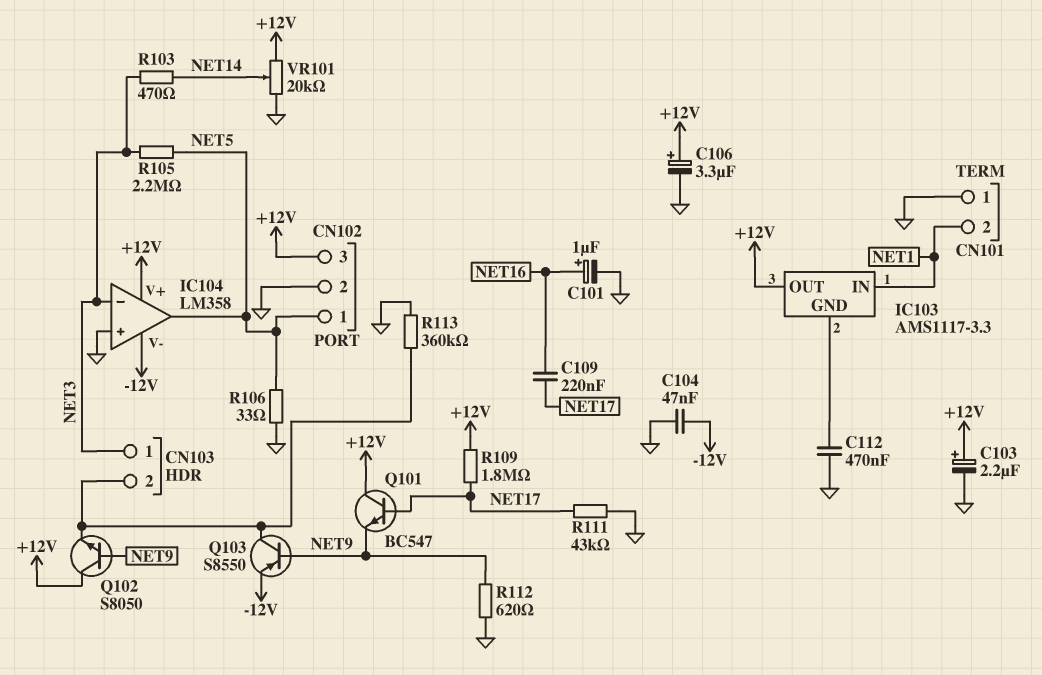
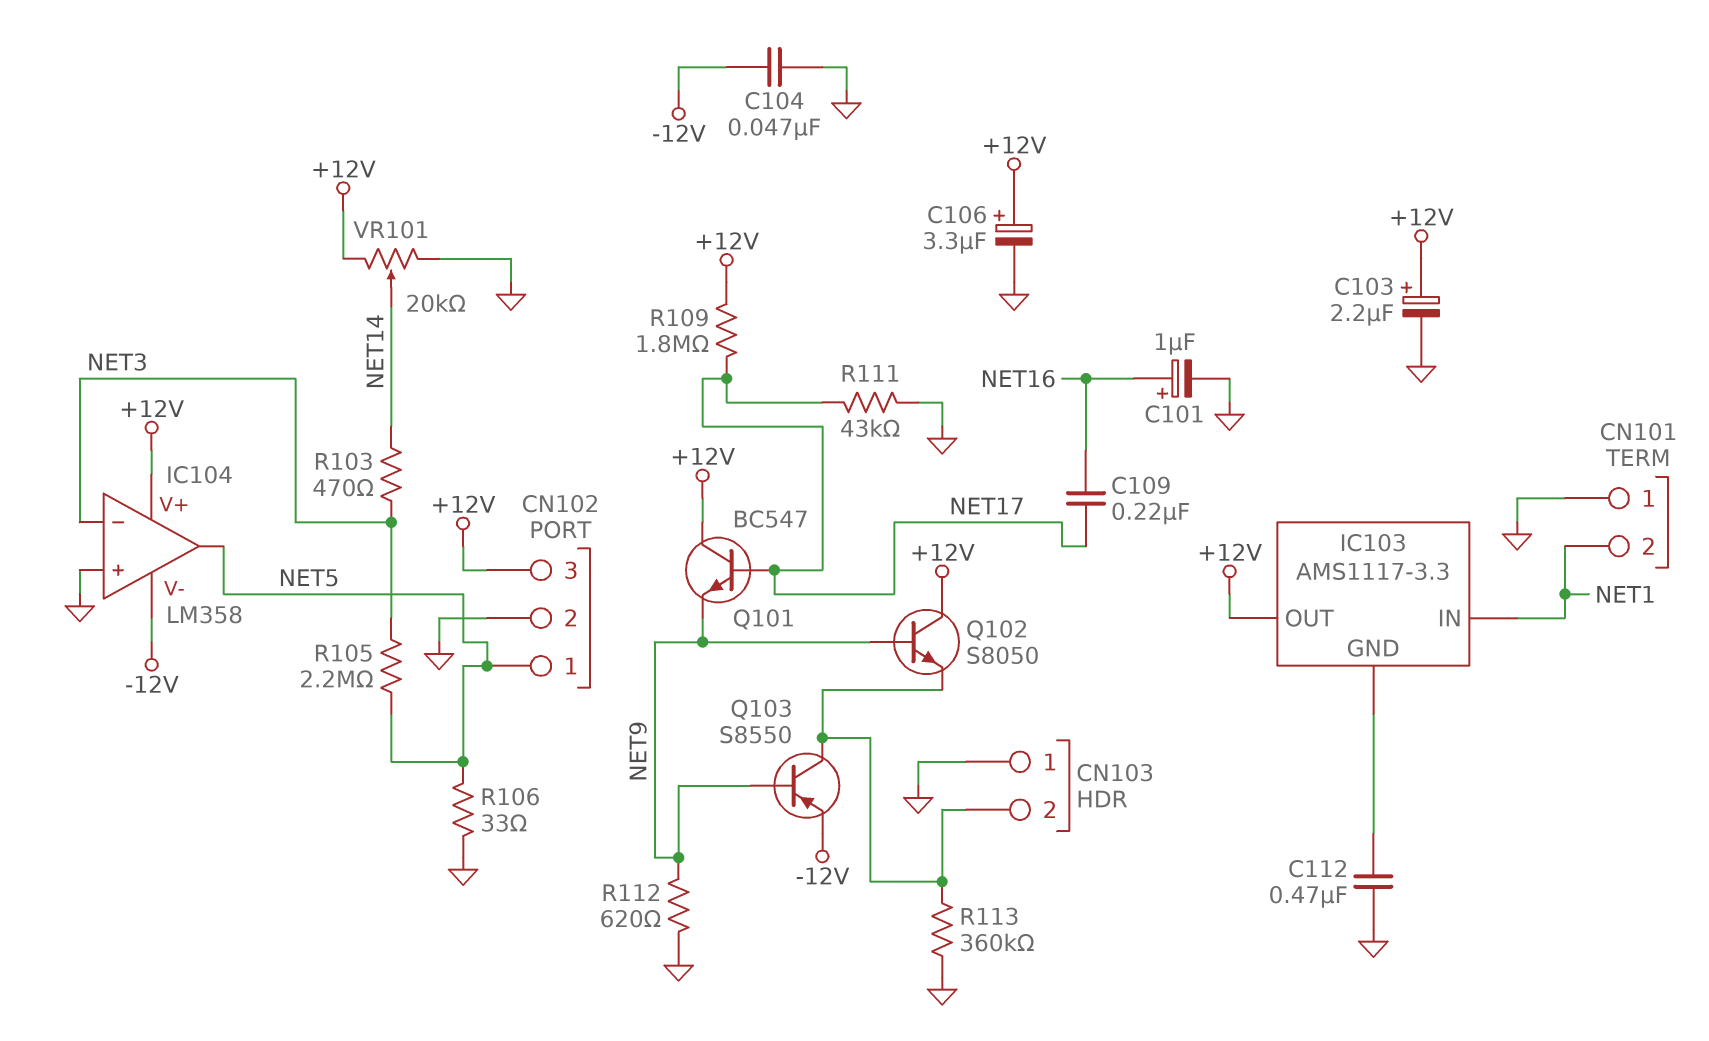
CN103 pin 1: NET3 -> GND

